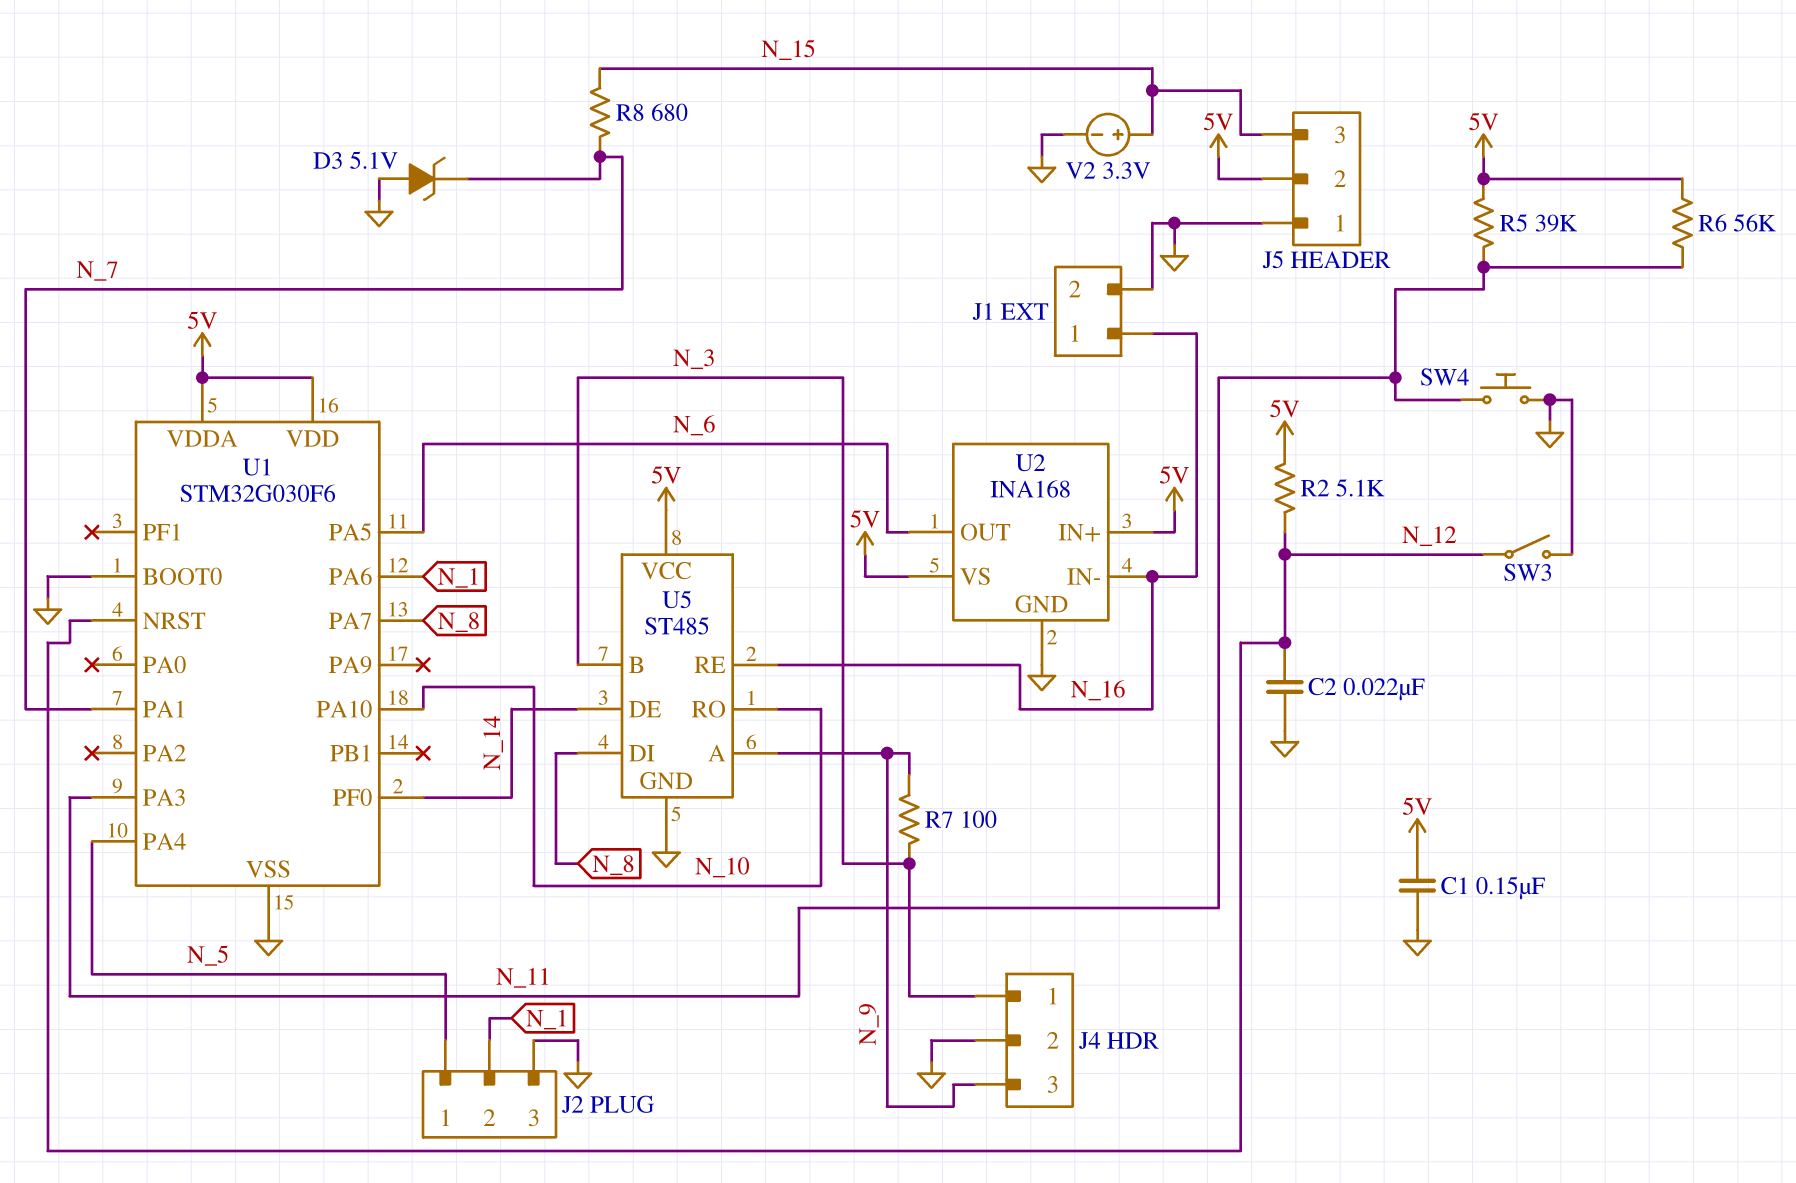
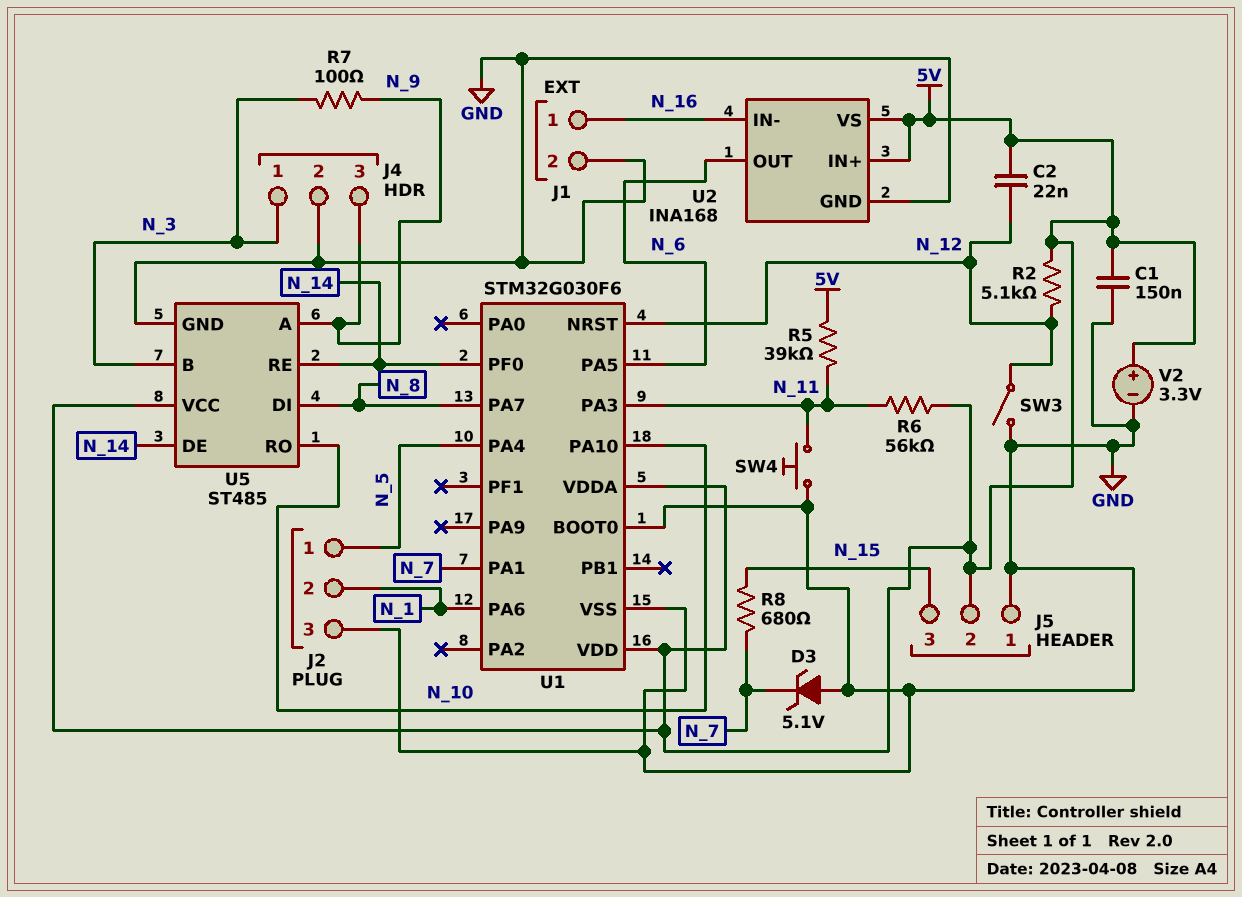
C2: 22nF (GND, N_12) -> 22nF (5V, N_12)
U5 pin RE: N_16 -> N_14
V2: 3.3V (plus N_15, minus GND) -> 3.3V (plus 5V, minus GND)

